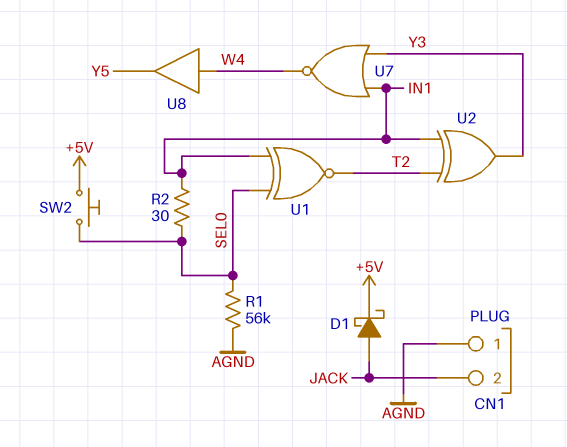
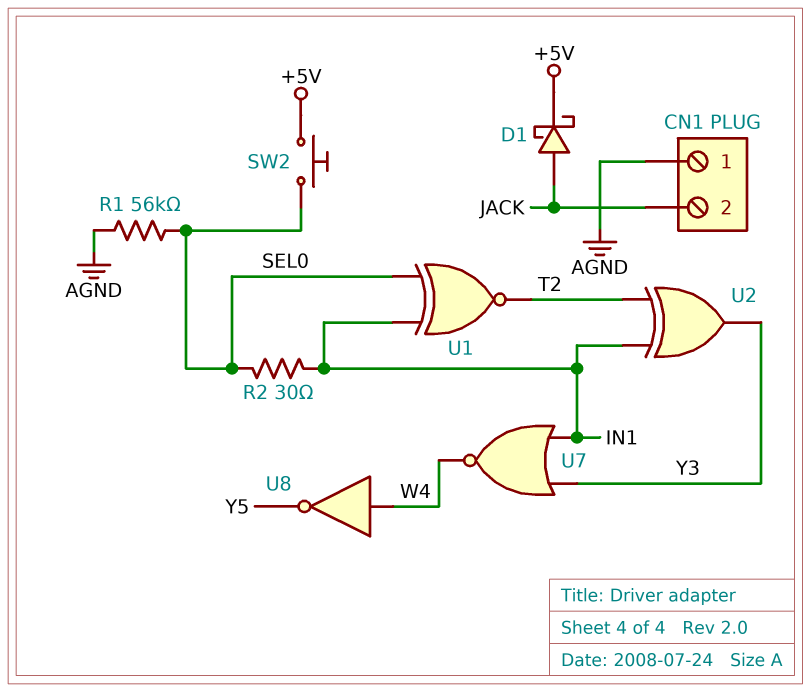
U8: buffer (in W4, out Y5) -> NOT (in W4, out Y5)

